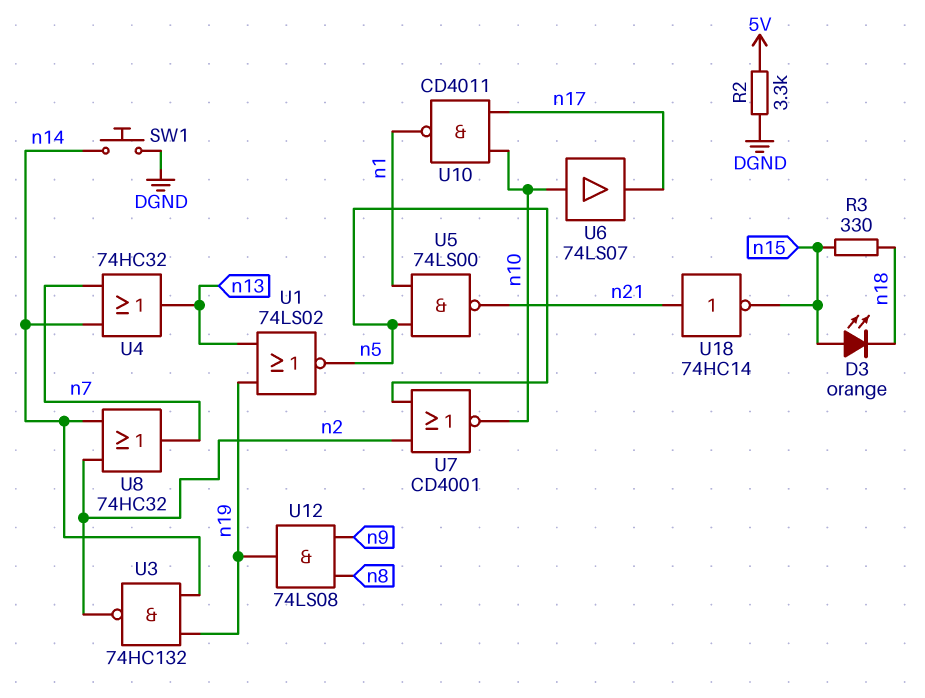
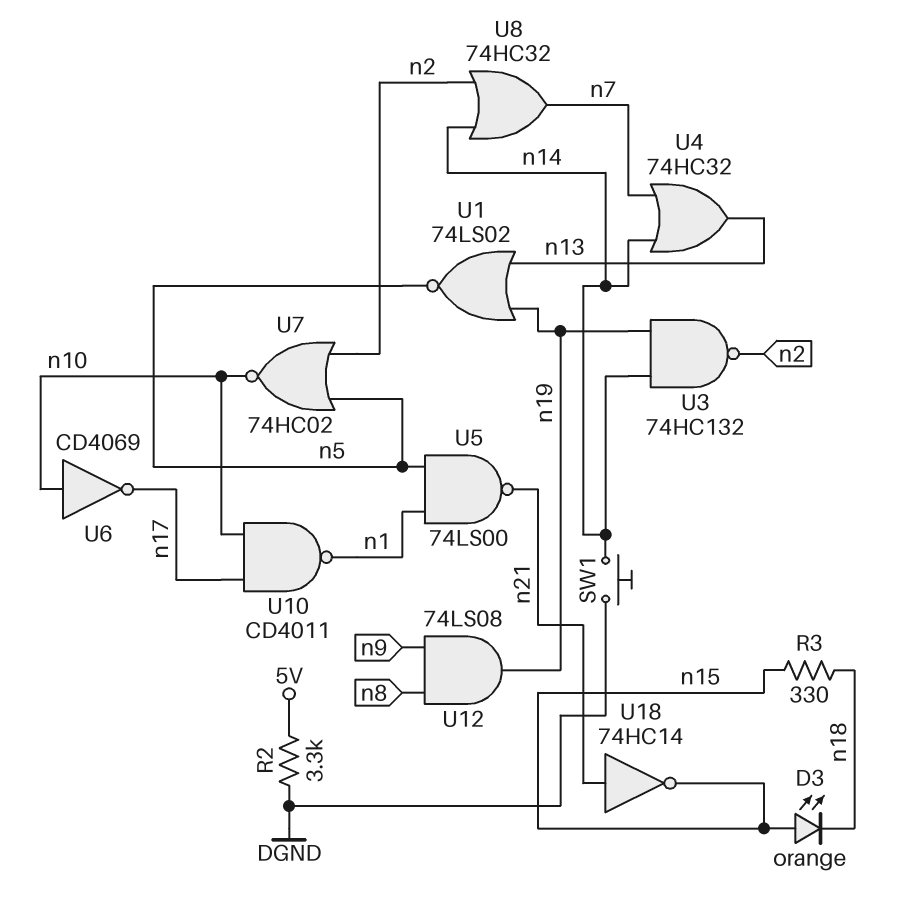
U6: buffer 74LS07 (in n10, out n17) -> NOT CD4069 (in n10, out n17)
U7: NOR CD4001 (in n2, in n5, out n10) -> NOR 74HC02 (in n2, in n5, out n10)

